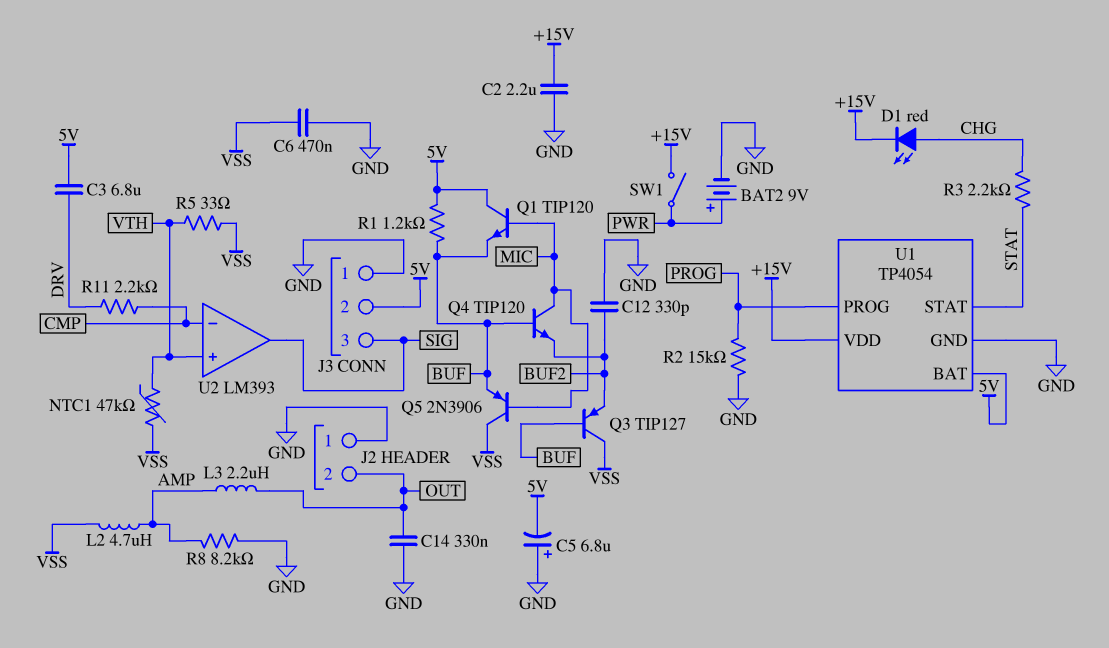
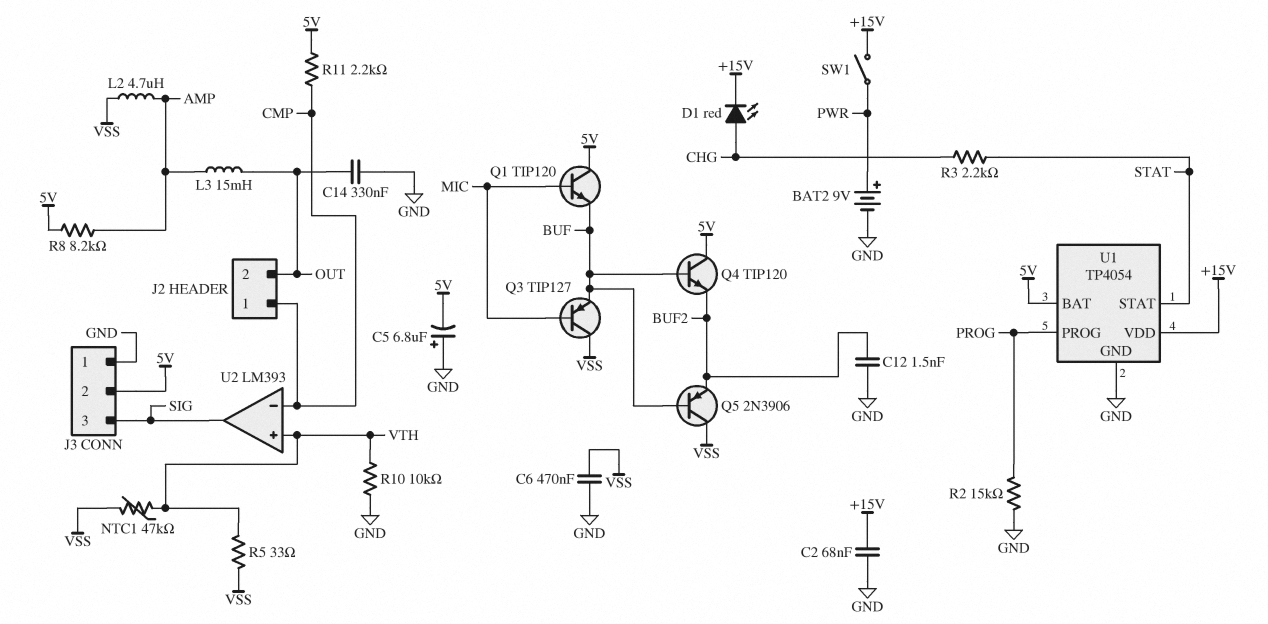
C2: 2.2uF (+15V, GND) -> 68nF (+15V, GND)
C3: 6.8uF (5V, DRV) -> none
C12: 330pF (BUF2, GND) -> 1.5nF (BUF2, GND)
J2 pin 1: GND -> CMP
L3: 2.2uH (AMP, OUT) -> 15mH (AMP, OUT)
Q3: PNP TIP127 (B BUF, C VSS, E BUF2) -> PNP TIP127 (B MIC, C VSS, E BUF)
Q4: NPN TIP120 (B BUF, C MIC, E BUF2) -> NPN TIP120 (B BUF, C 5V, E BUF2)
Q5: PNP 2N3906 (B MIC, C VSS, E BUF) -> PNP 2N3906 (B BUF, C VSS, E BUF2)
R1: 1.2k (5V, BUF) -> none
R8: 8.2k (AMP, GND) -> 8.2k (5V, AMP)
R10: none -> 10k (GND, VTH)
R11: 2.2k (CMP, DRV) -> 2.2k (5V, CMP)

